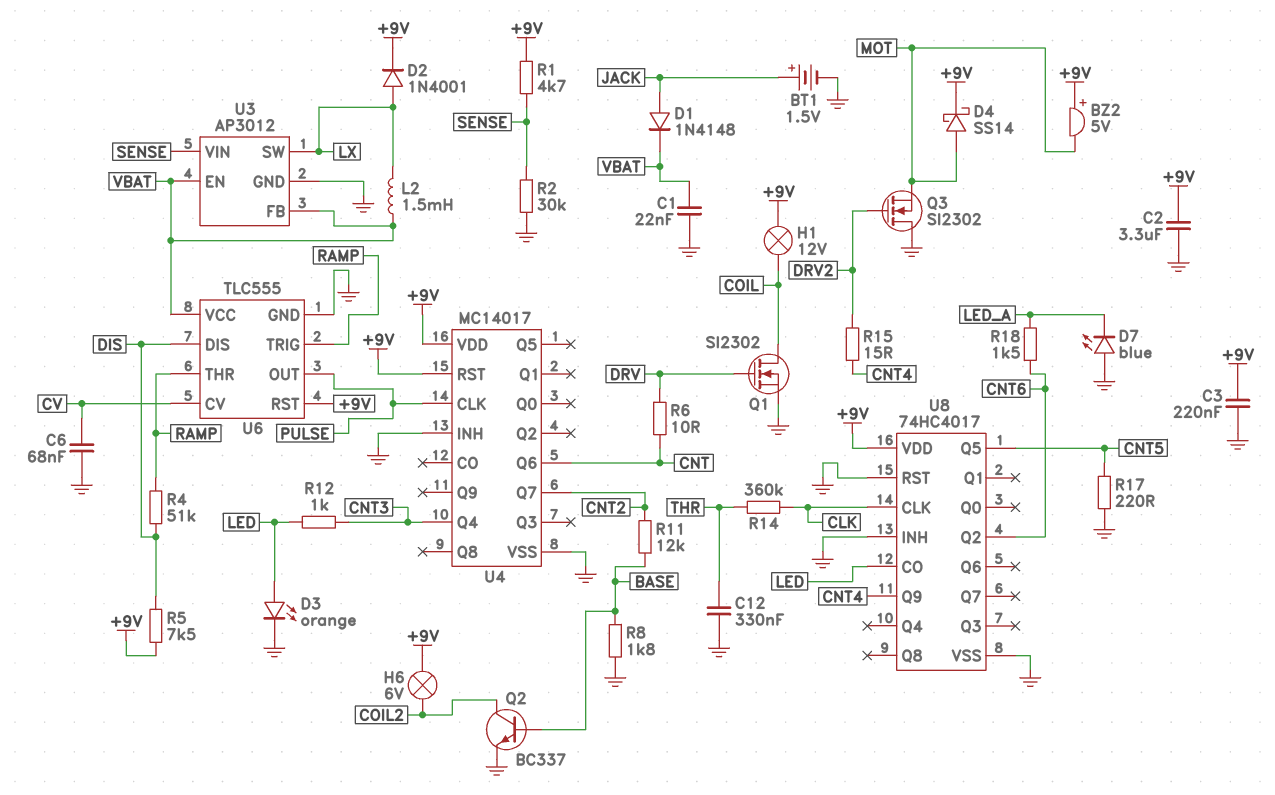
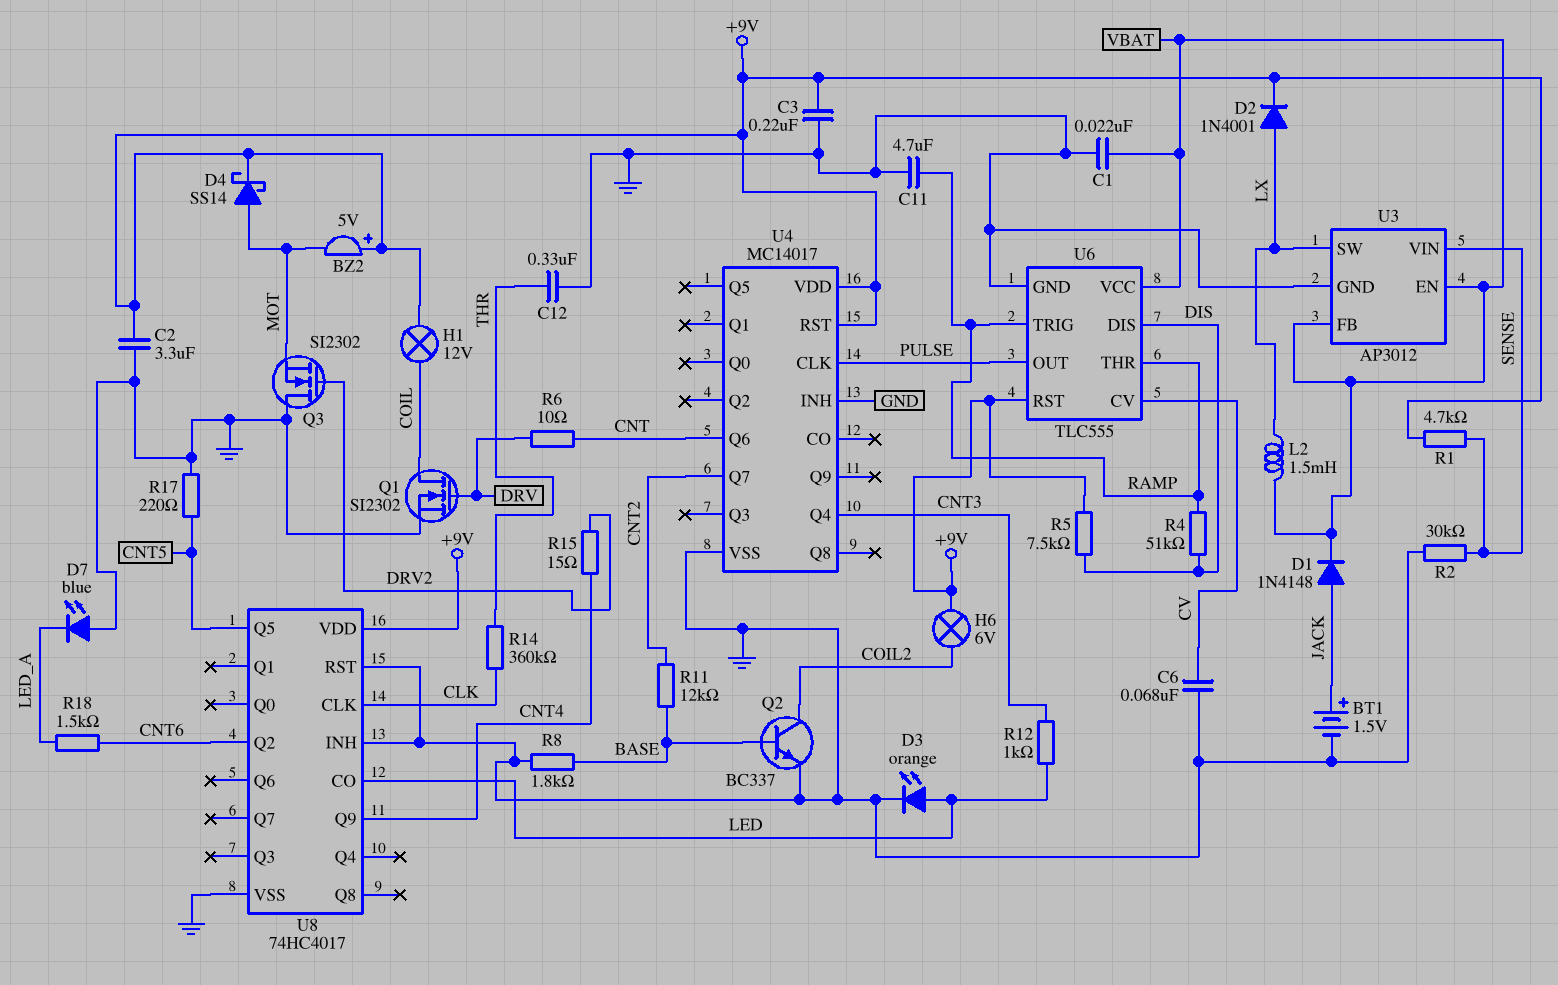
C11: none -> 4.7uF (GND, RAMP)

